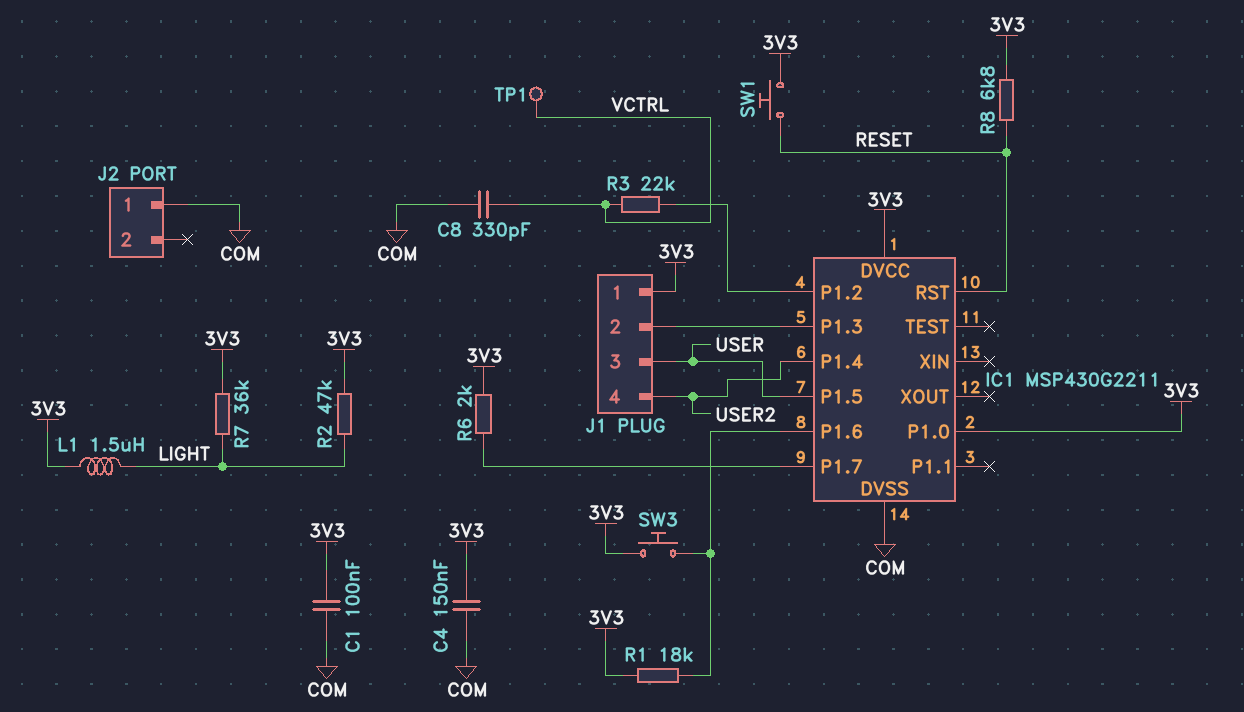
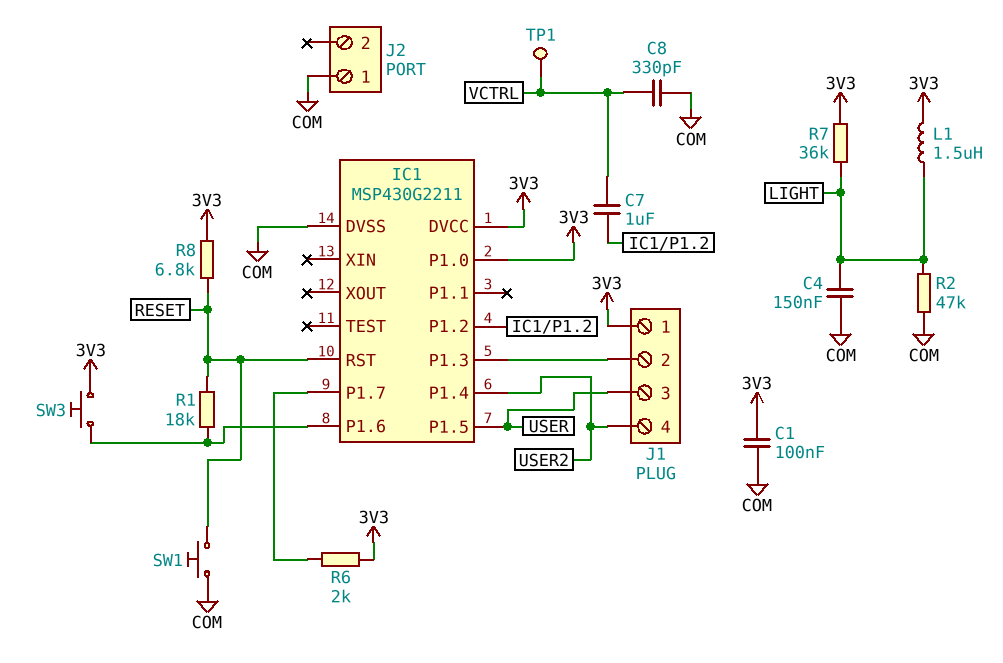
C4: 150nF (3V3, COM) -> 150nF (COM, LIGHT)
C7: none -> 1uF (IC1/P1.2, VCTRL)
R1: 18k (3V3, IC1/P1.6) -> 18k (IC1/P1.6, RESET)
R2: 47k (3V3, LIGHT) -> 47k (COM, LIGHT)
R3: 22k (IC1/P1.2, VCTRL) -> none
SW1: button (3V3, RESET) -> button (COM, RESET)

